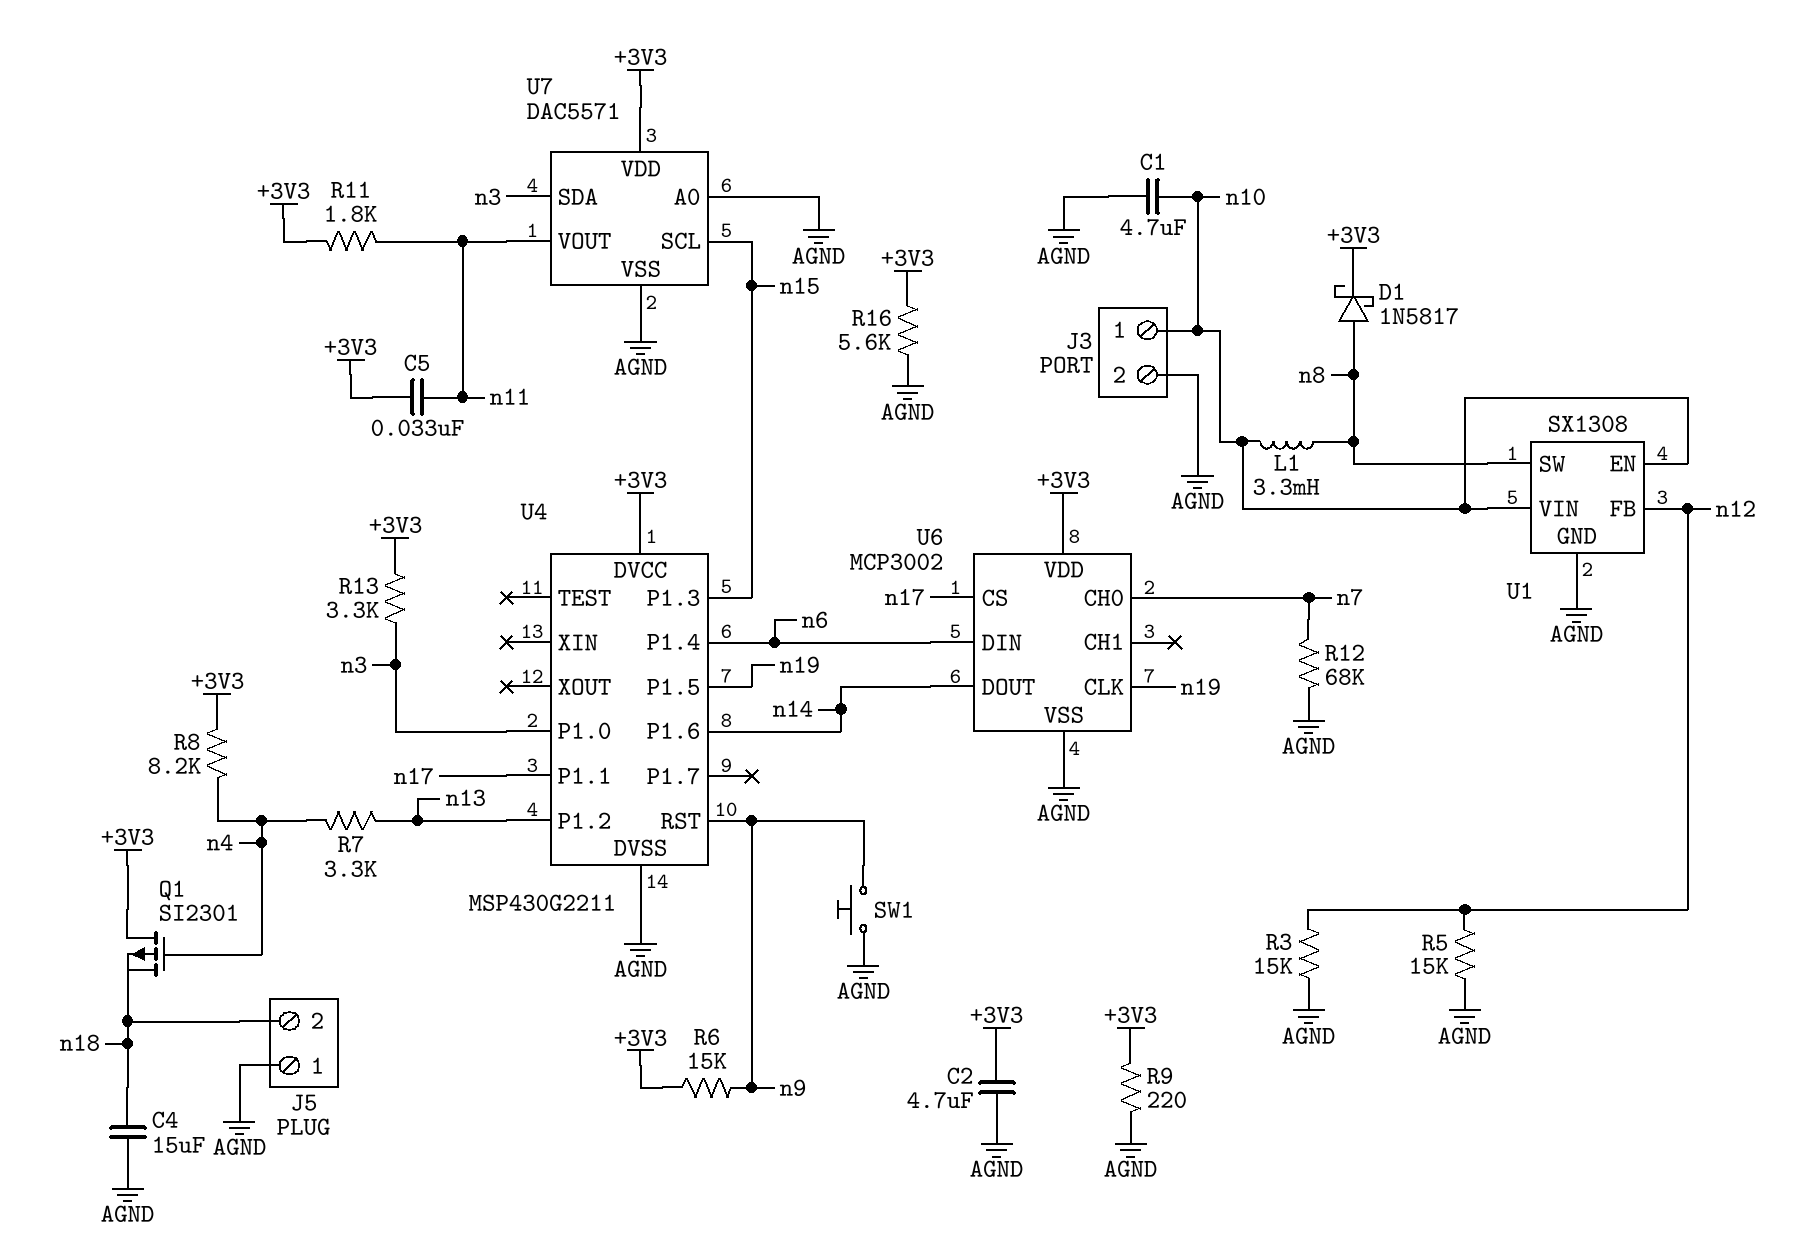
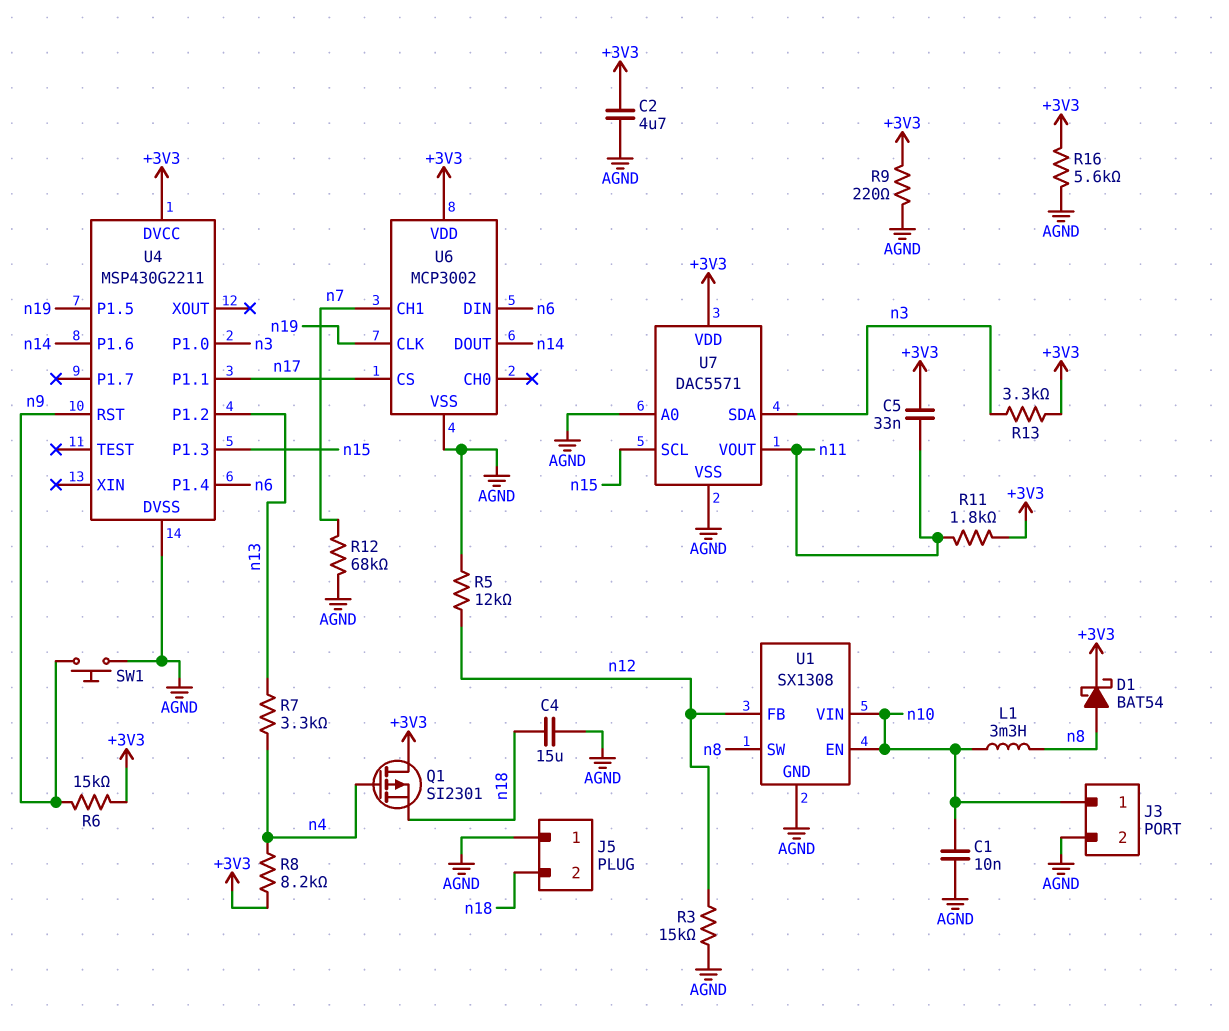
C1: 4.7uF (AGND, n10) -> 10nF (AGND, n10)
D1: schottky 1N5817 (A n8, K +3V3) -> schottky BAT54 (A n8, K +3V3)
R5: 15k (AGND, n12) -> 12k (AGND, n12)
U6 pin CH0: n7 -> none
U6 pin CH1: none -> n7

